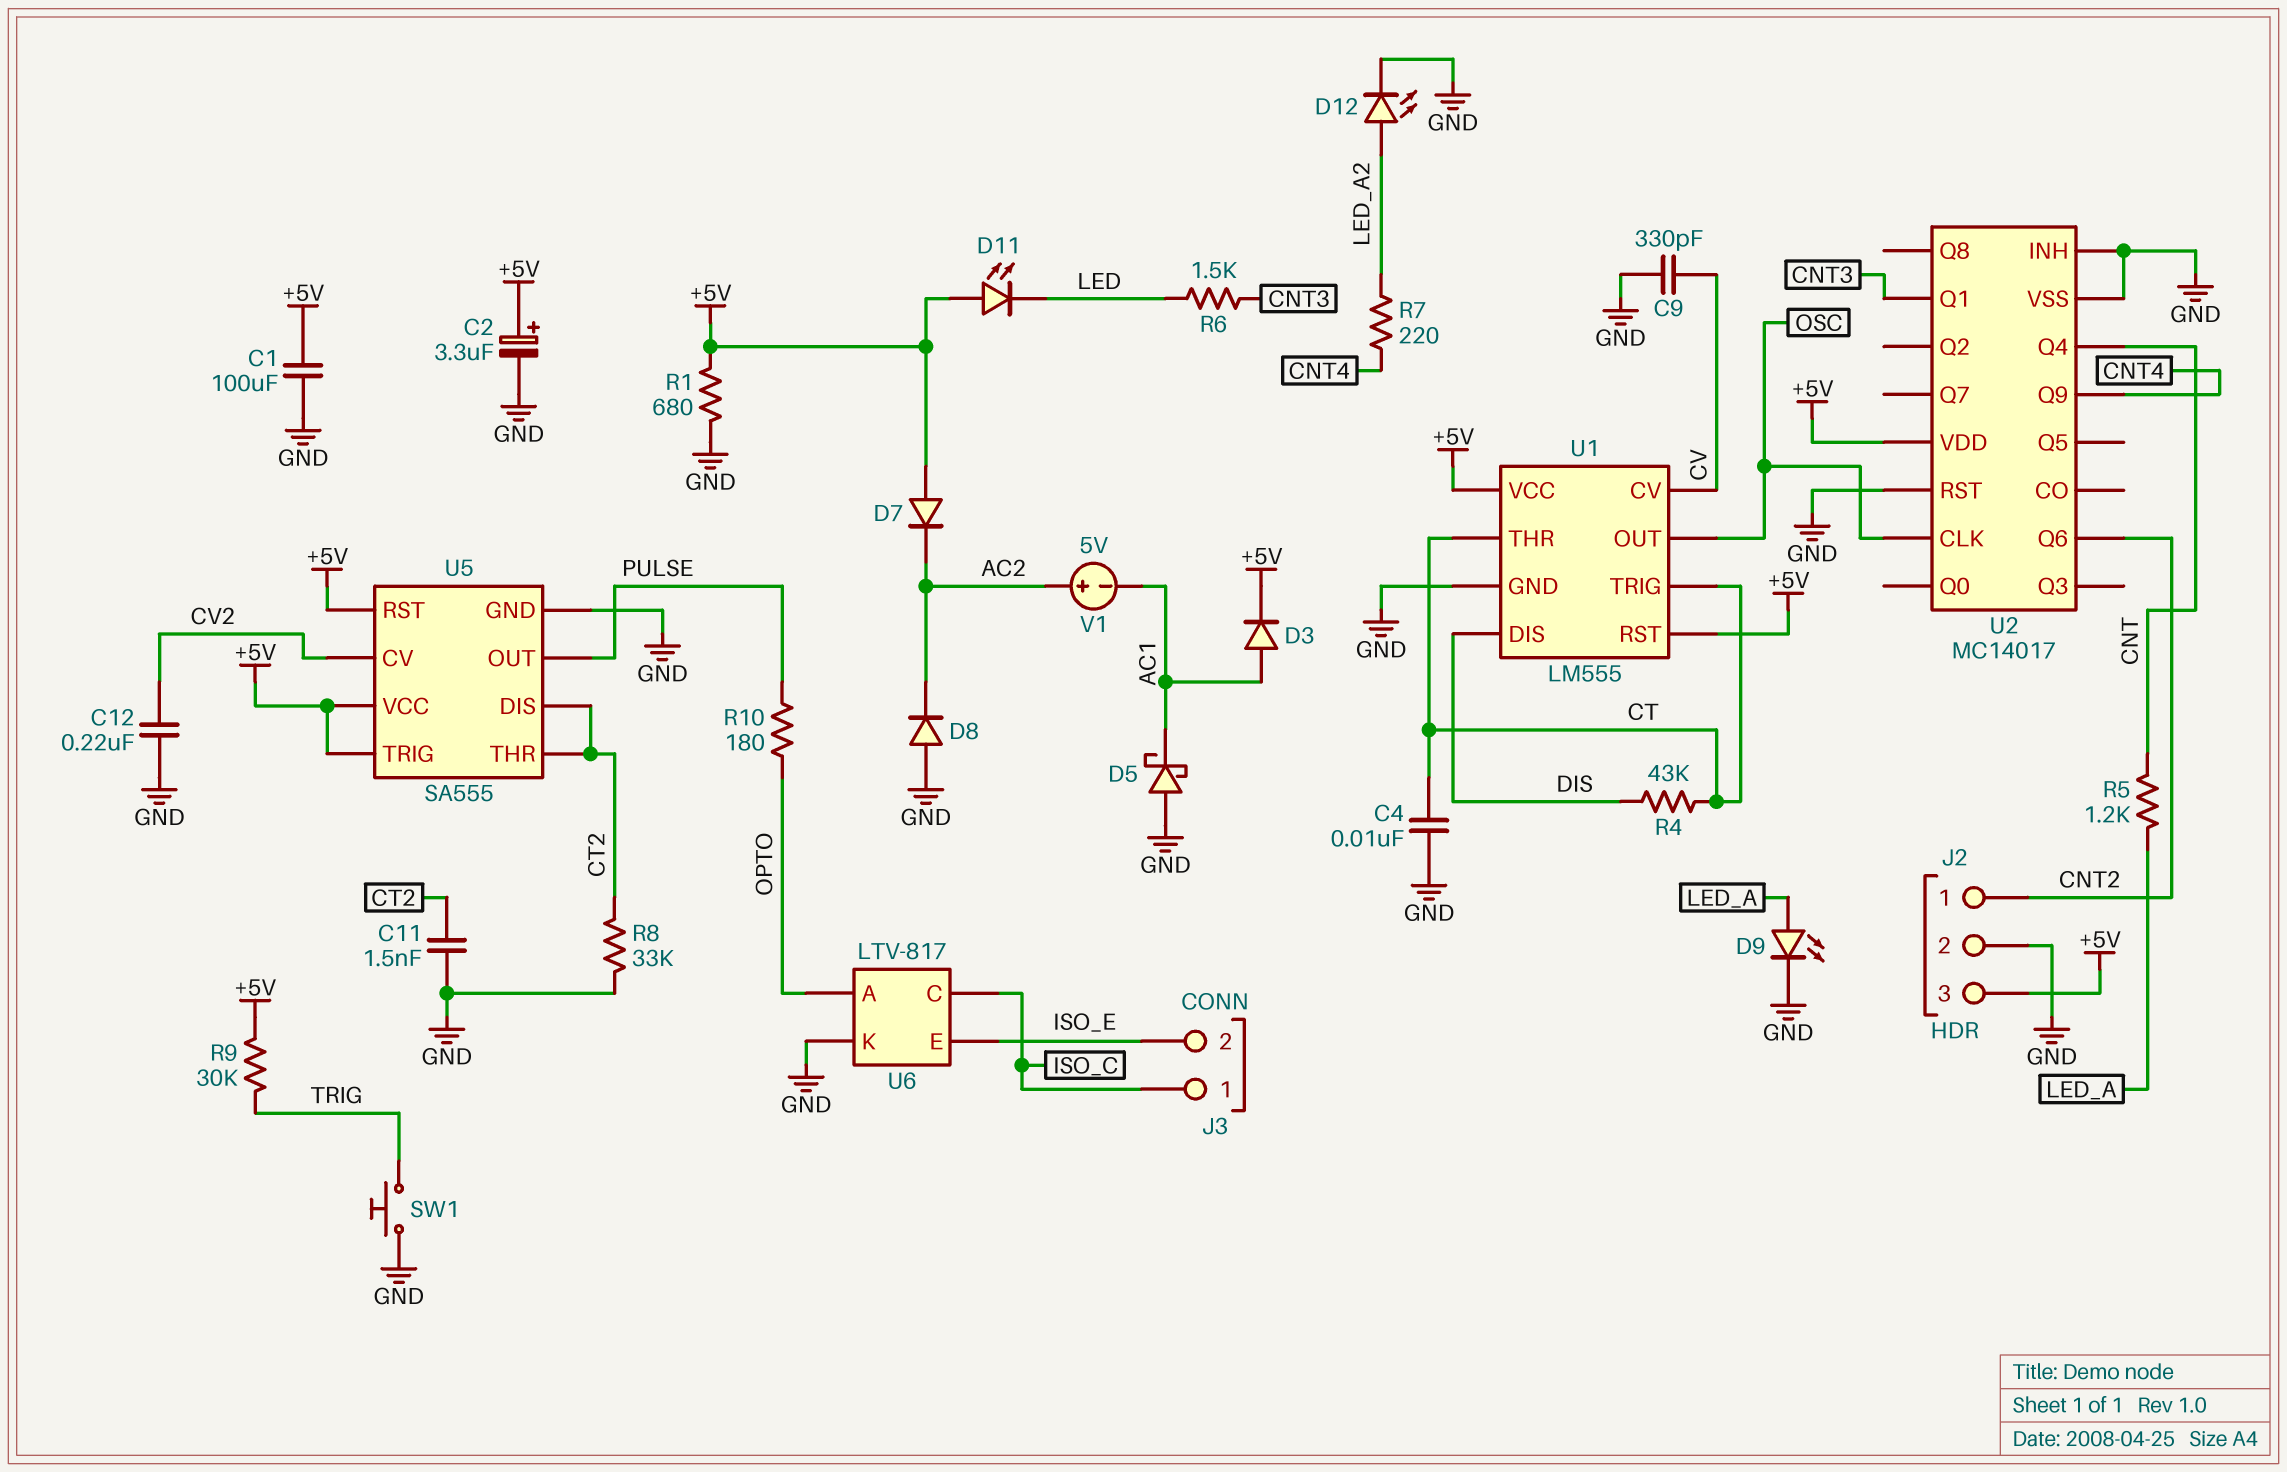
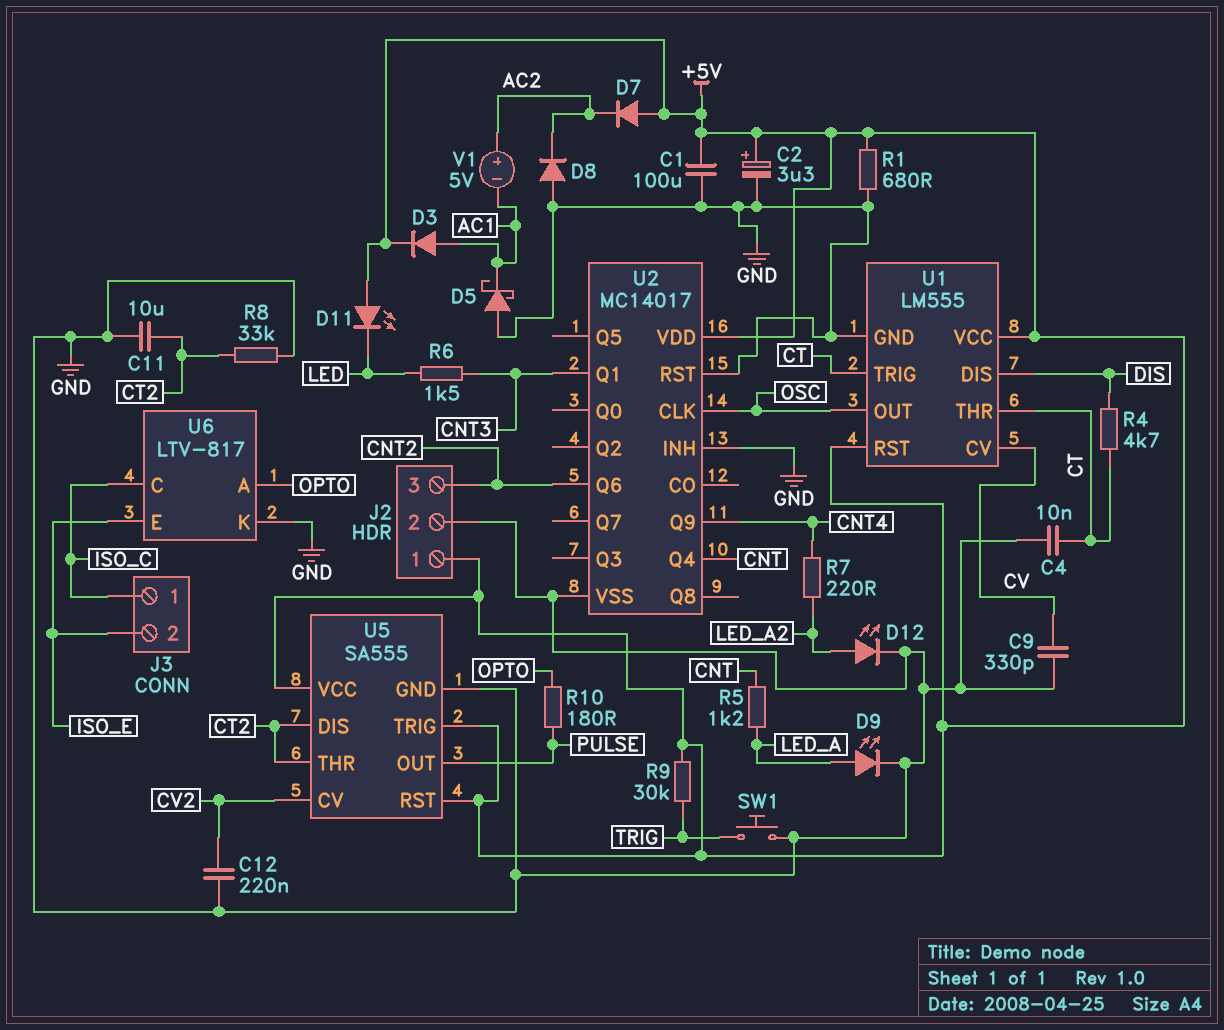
C11: 1.5nF (CT2, GND) -> 10uF (CT2, GND)
J2 pin 1: CNT2 -> +5V
J2 pin 3: +5V -> CNT2
R4: 43k (CT, DIS) -> 4.7k (CT, DIS)

